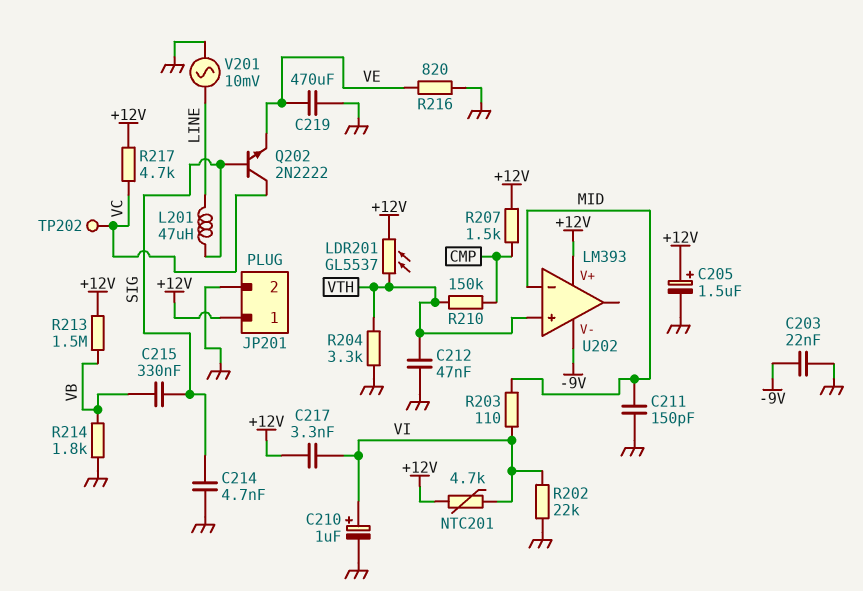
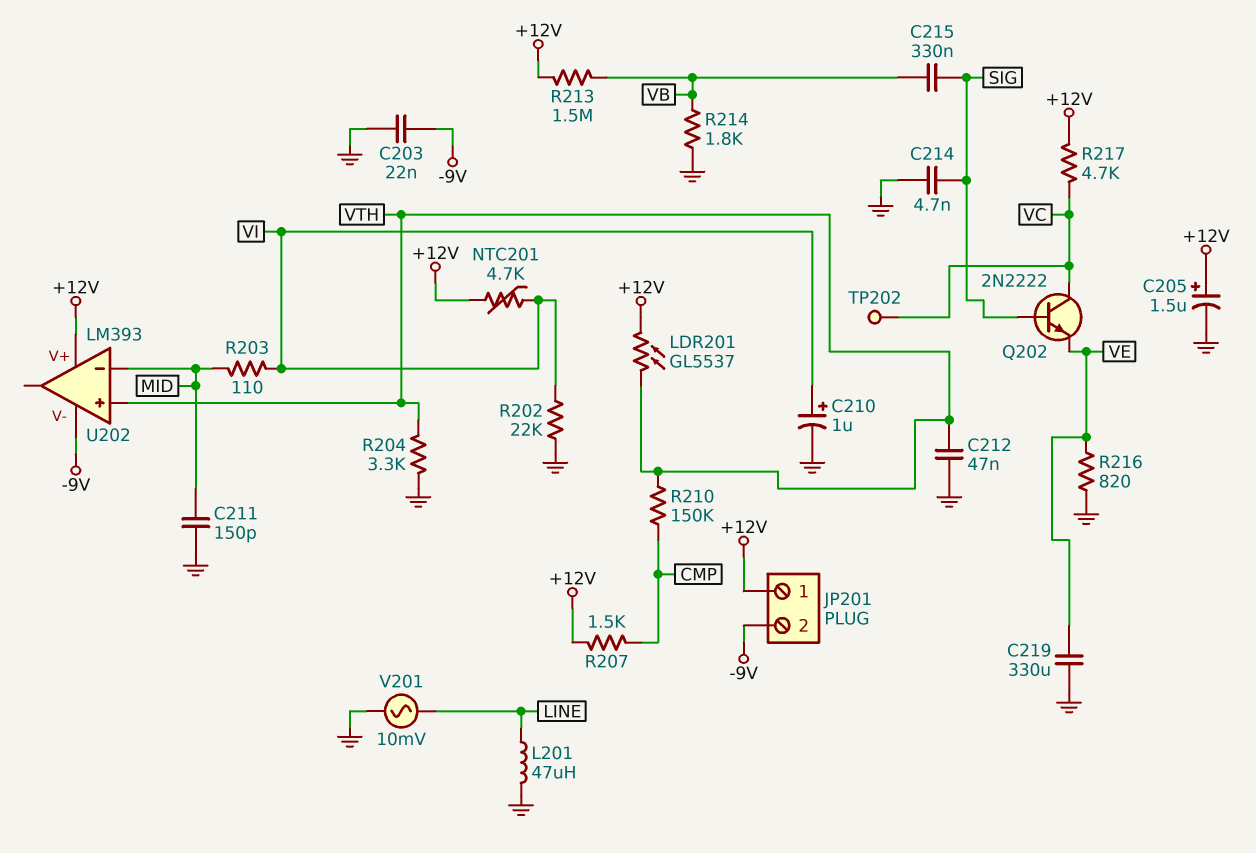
C217: 3.3nF (+12V, VI) -> none
C219: 470uF (GND, VE) -> 330uF (GND, VE)
JP201 pin 2: GND -> -9V
L201: 47uH (LINE, SIG) -> 47uH (GND, LINE)

